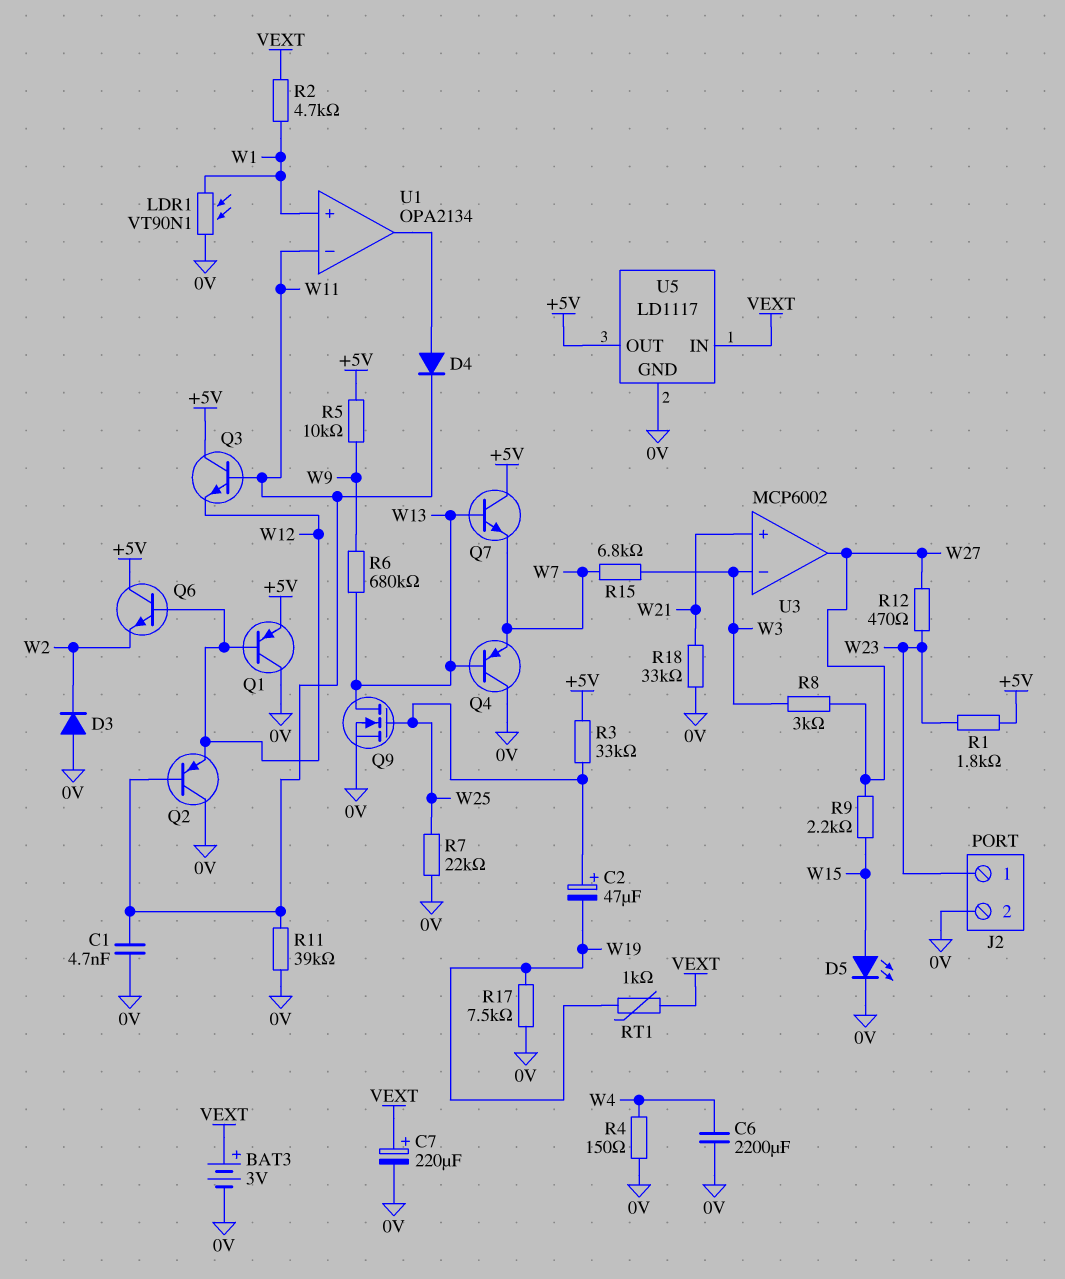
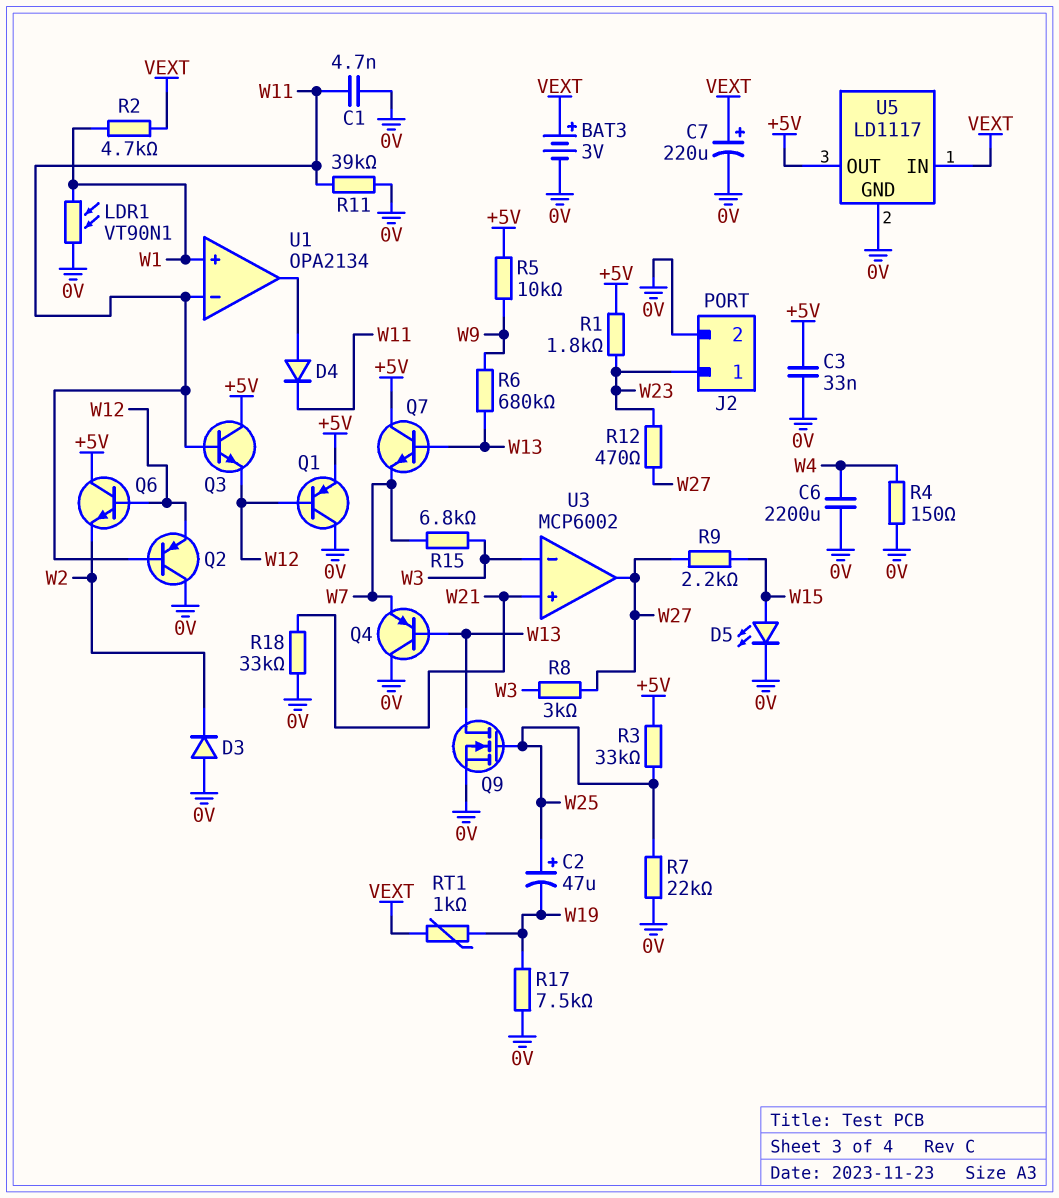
C3: none -> 33nF (+5V, 0V)

